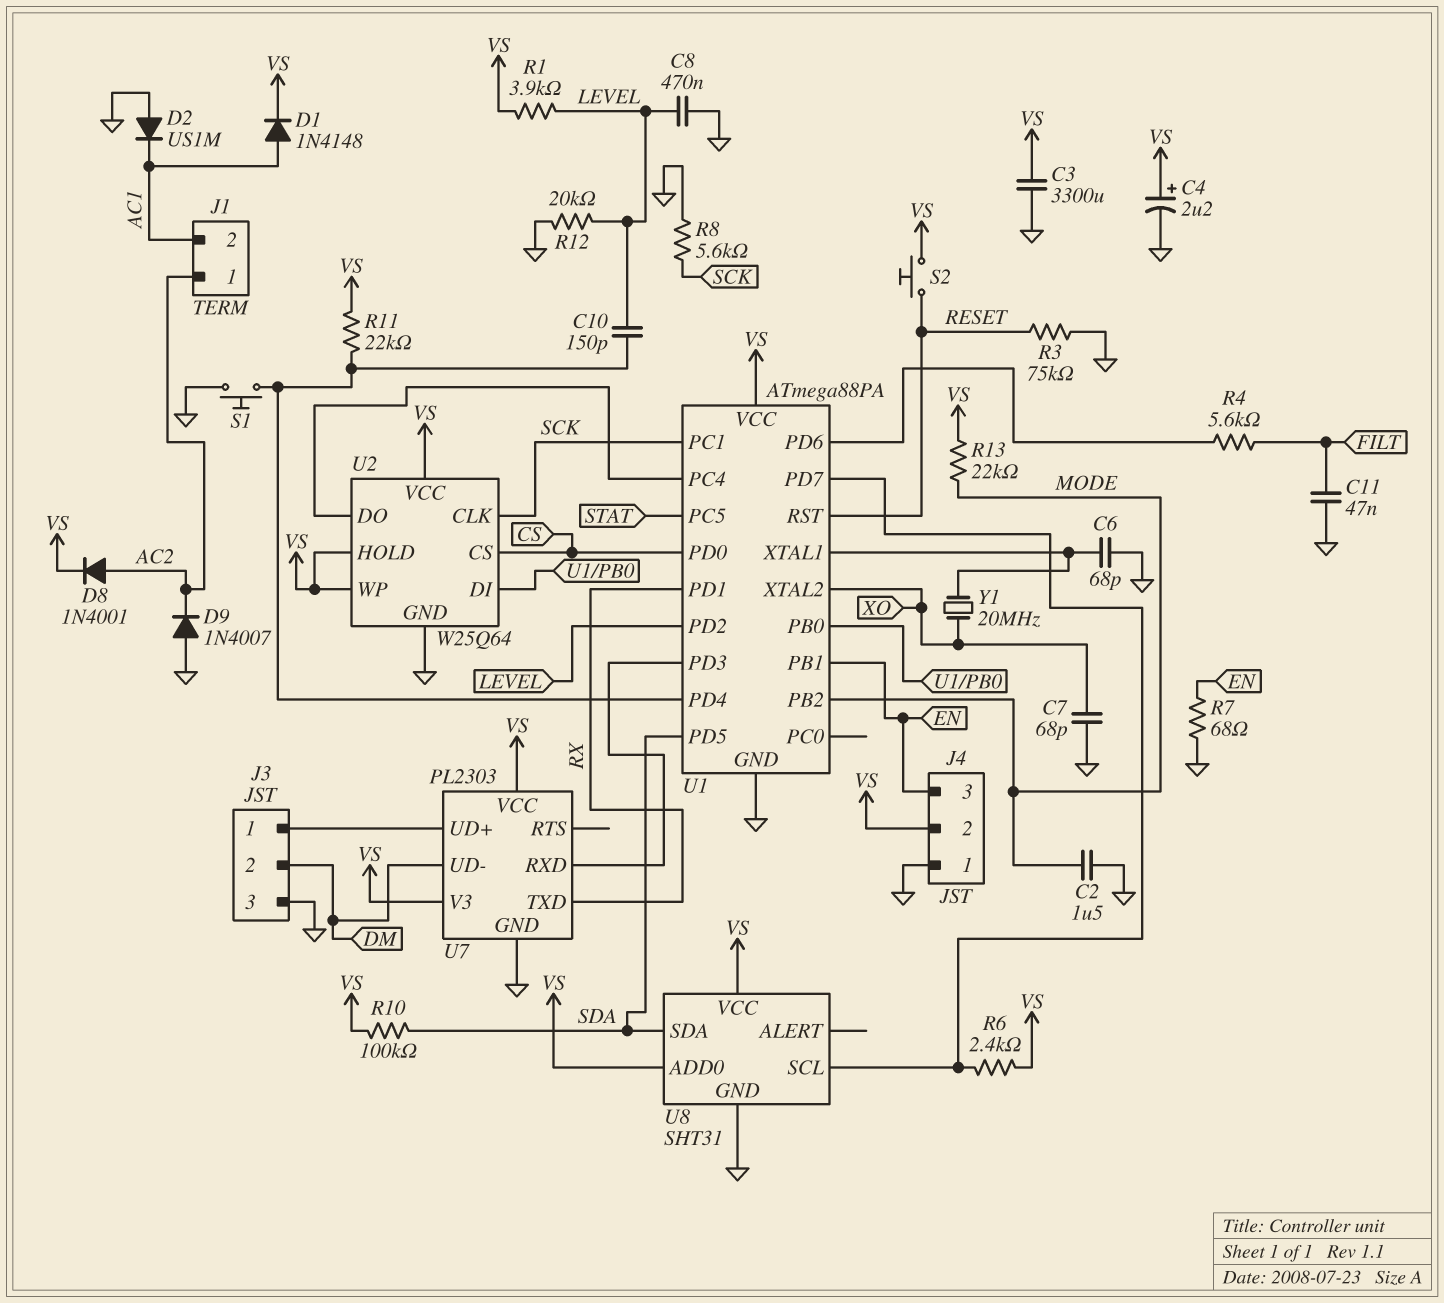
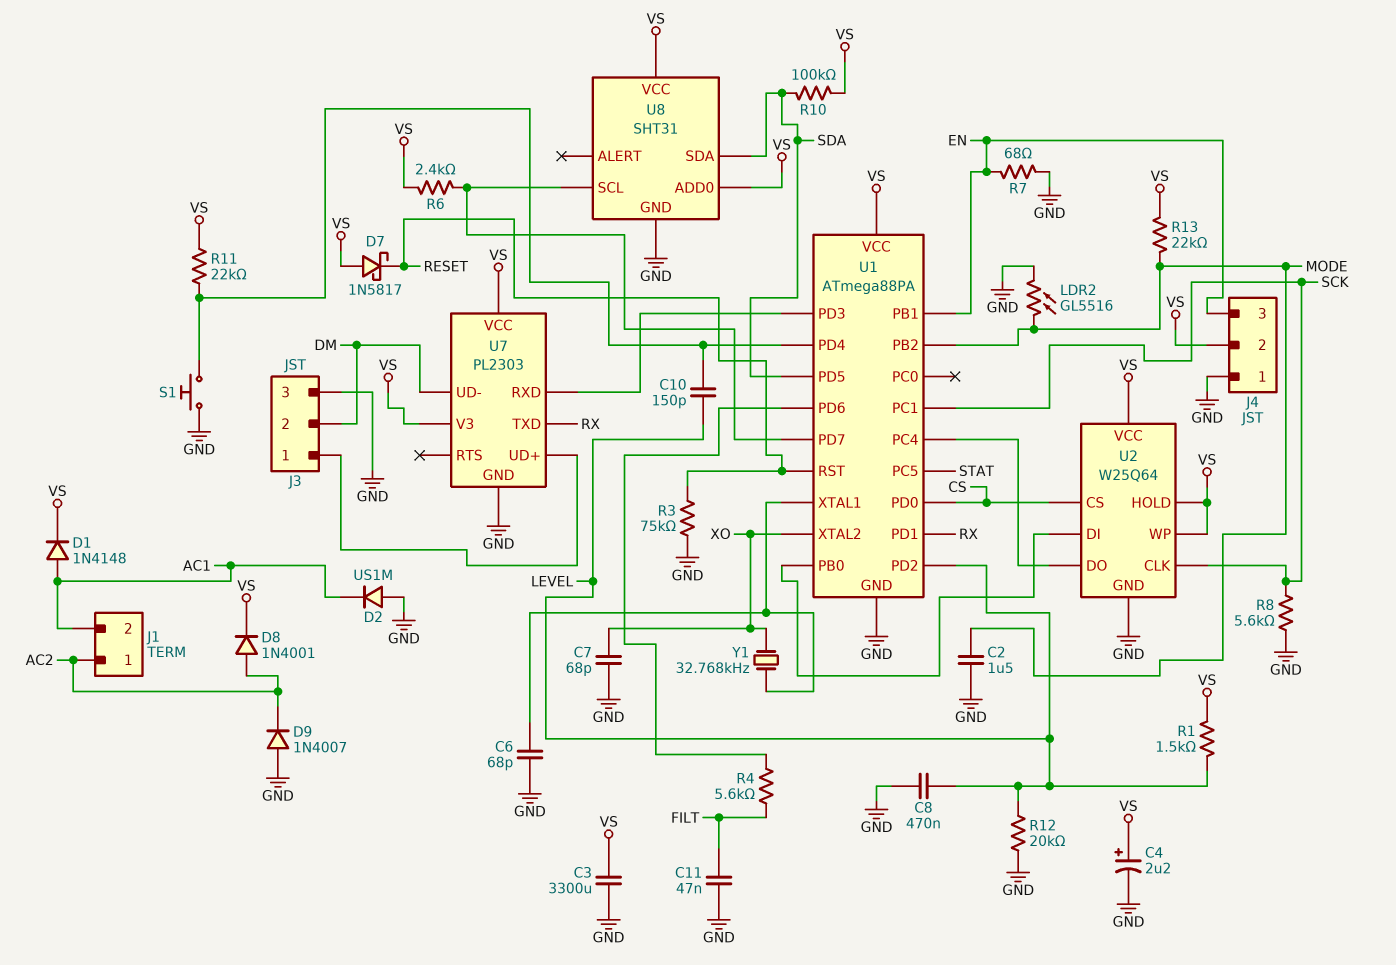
D7: none -> schottky 1N5817 (A VS, K RESET)
LDR2: none -> GL5516 (GND, MODE)
R1: 3.9k (LEVEL, VS) -> 1.5k (LEVEL, VS)
S2: button (RESET, VS) -> none
Y1: 20MHz (U1/XTAL1, XO) -> 32.768kHz (U1/XTAL1, XO)

